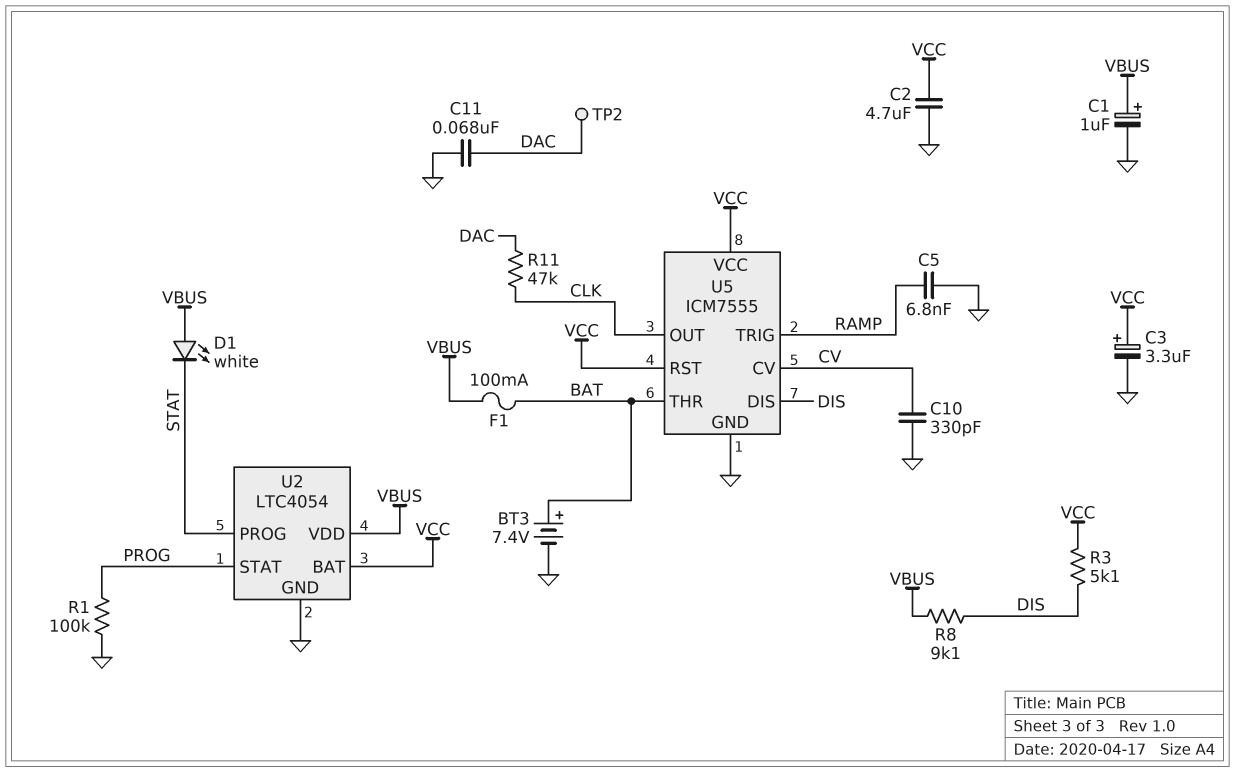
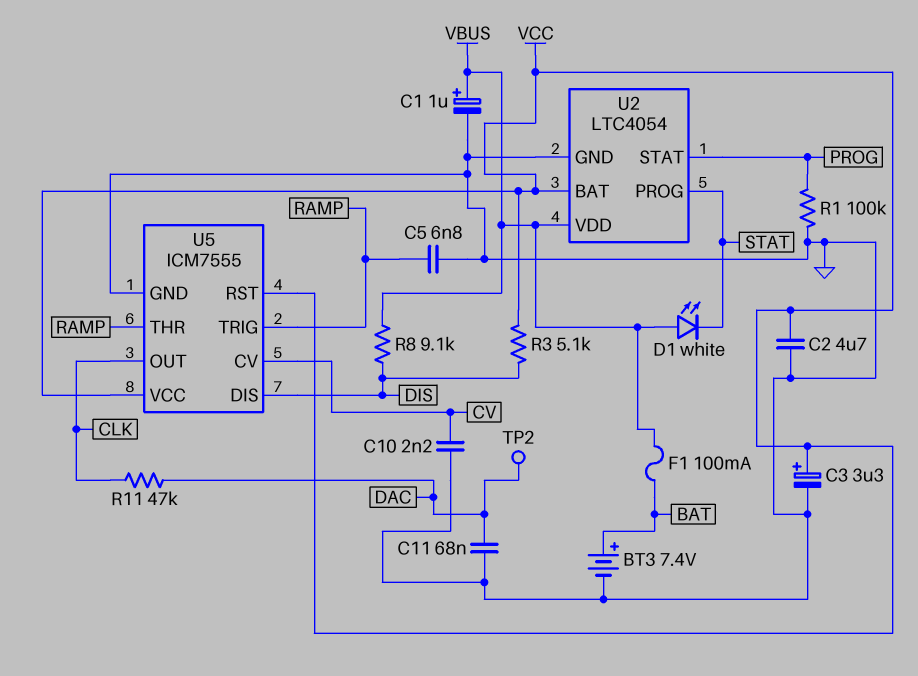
C10: 330pF (CV, GND) -> 2.2nF (CV, GND)
U5 pin THR: BAT -> RAMP

